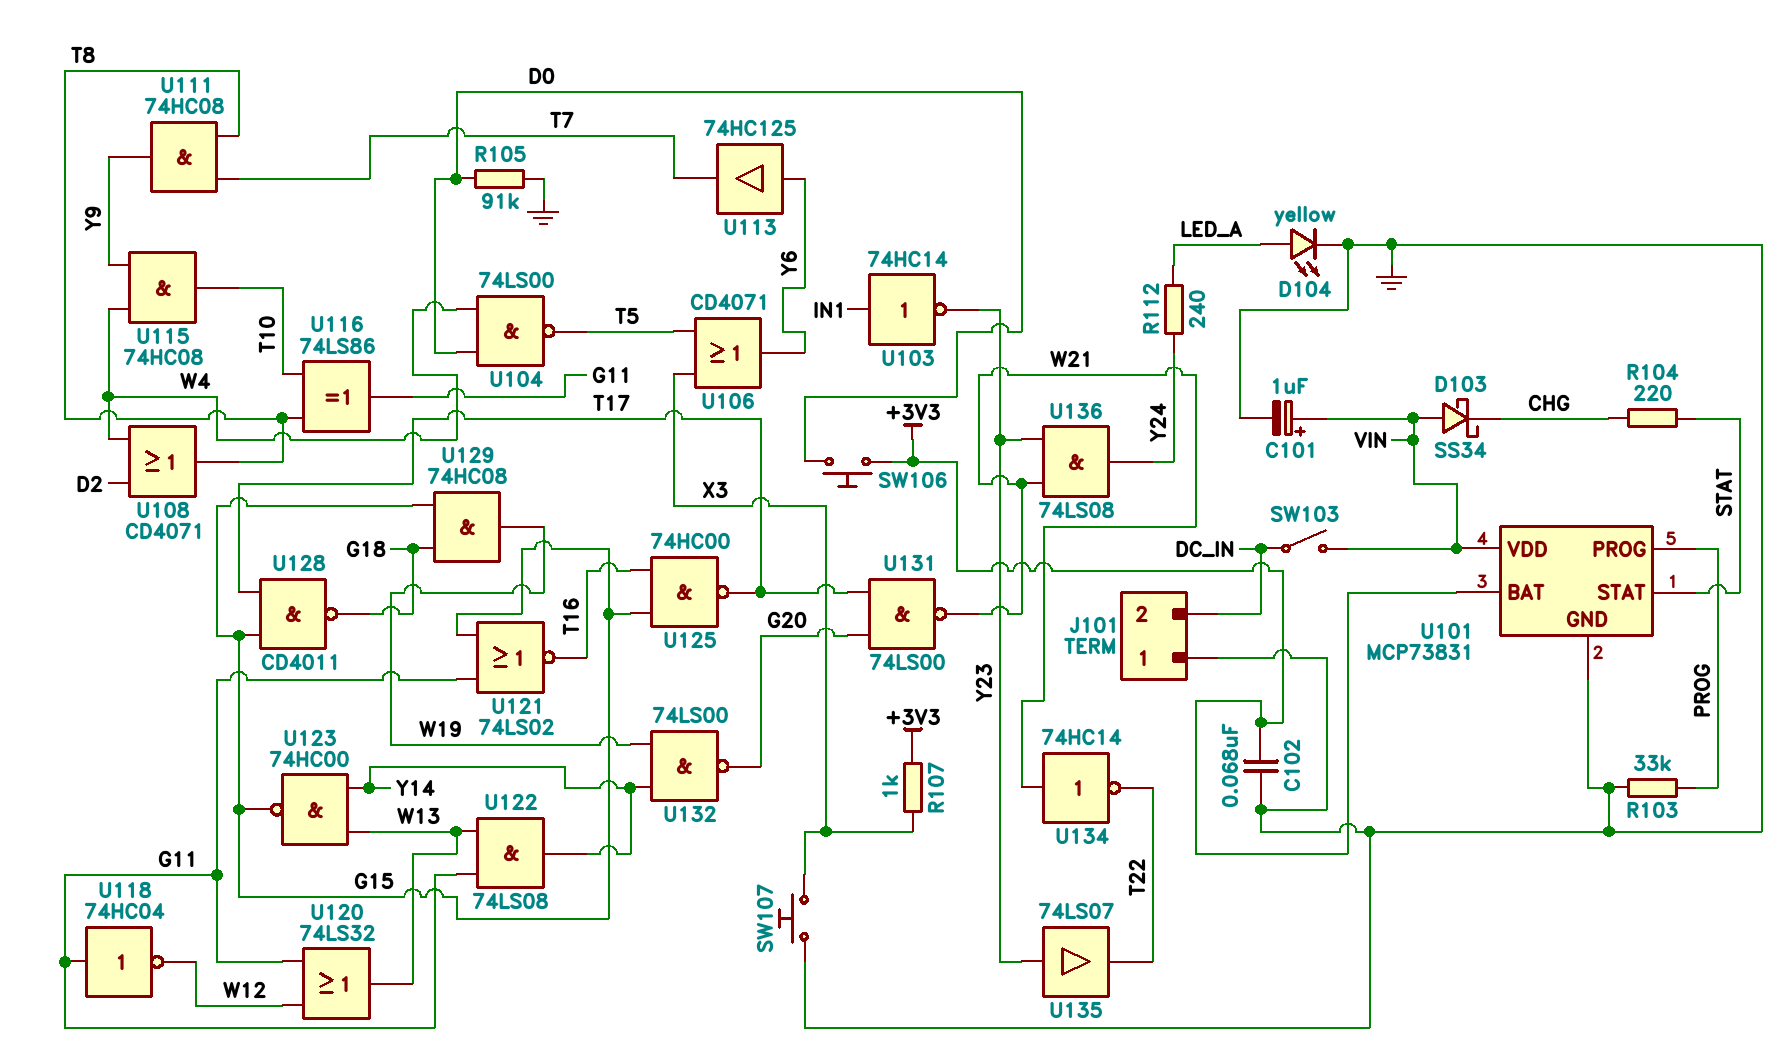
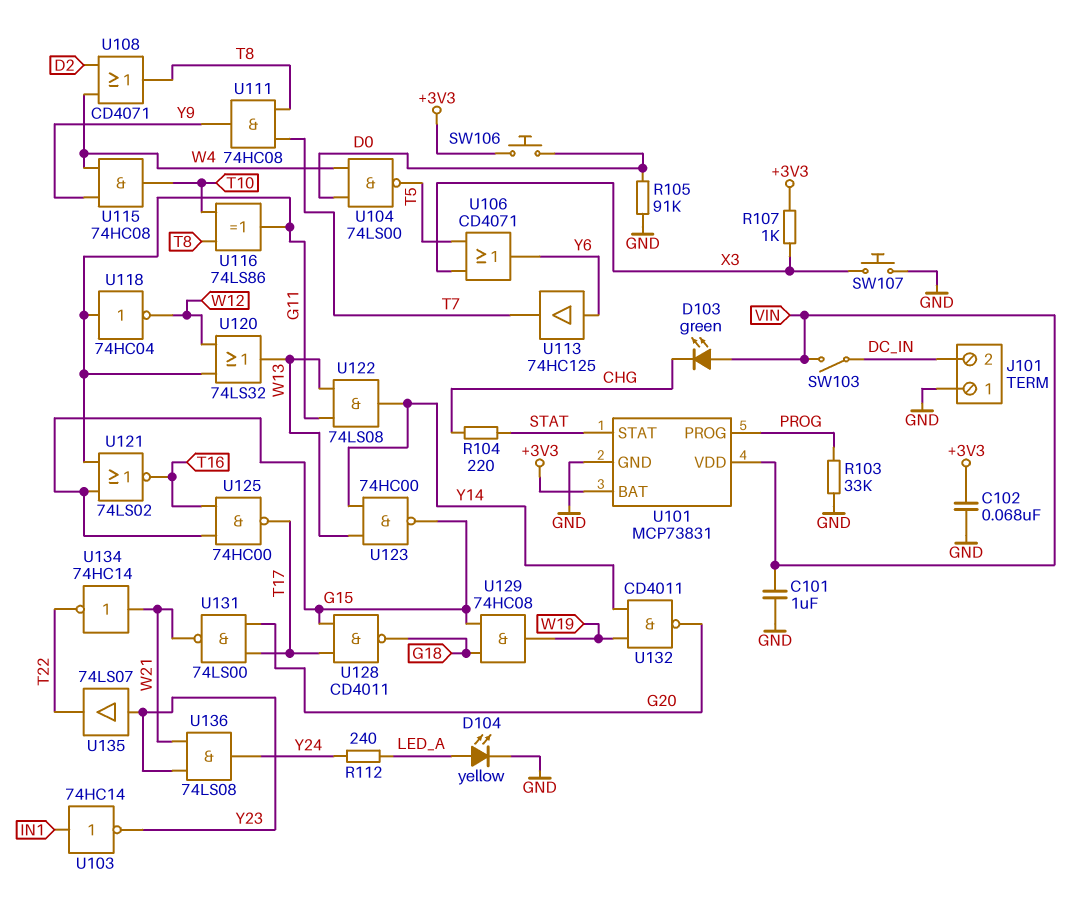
C101: 1uF (plus VIN, minus GND) -> 1uF (GND, VIN)
D103: schottky SS34 (A VIN, K CHG) -> LED green (A VIN, K CHG)
U132: NAND 74LS00 (in W19, in Y14, out G20) -> NAND CD4011 (in W19, in Y14, out G20)

